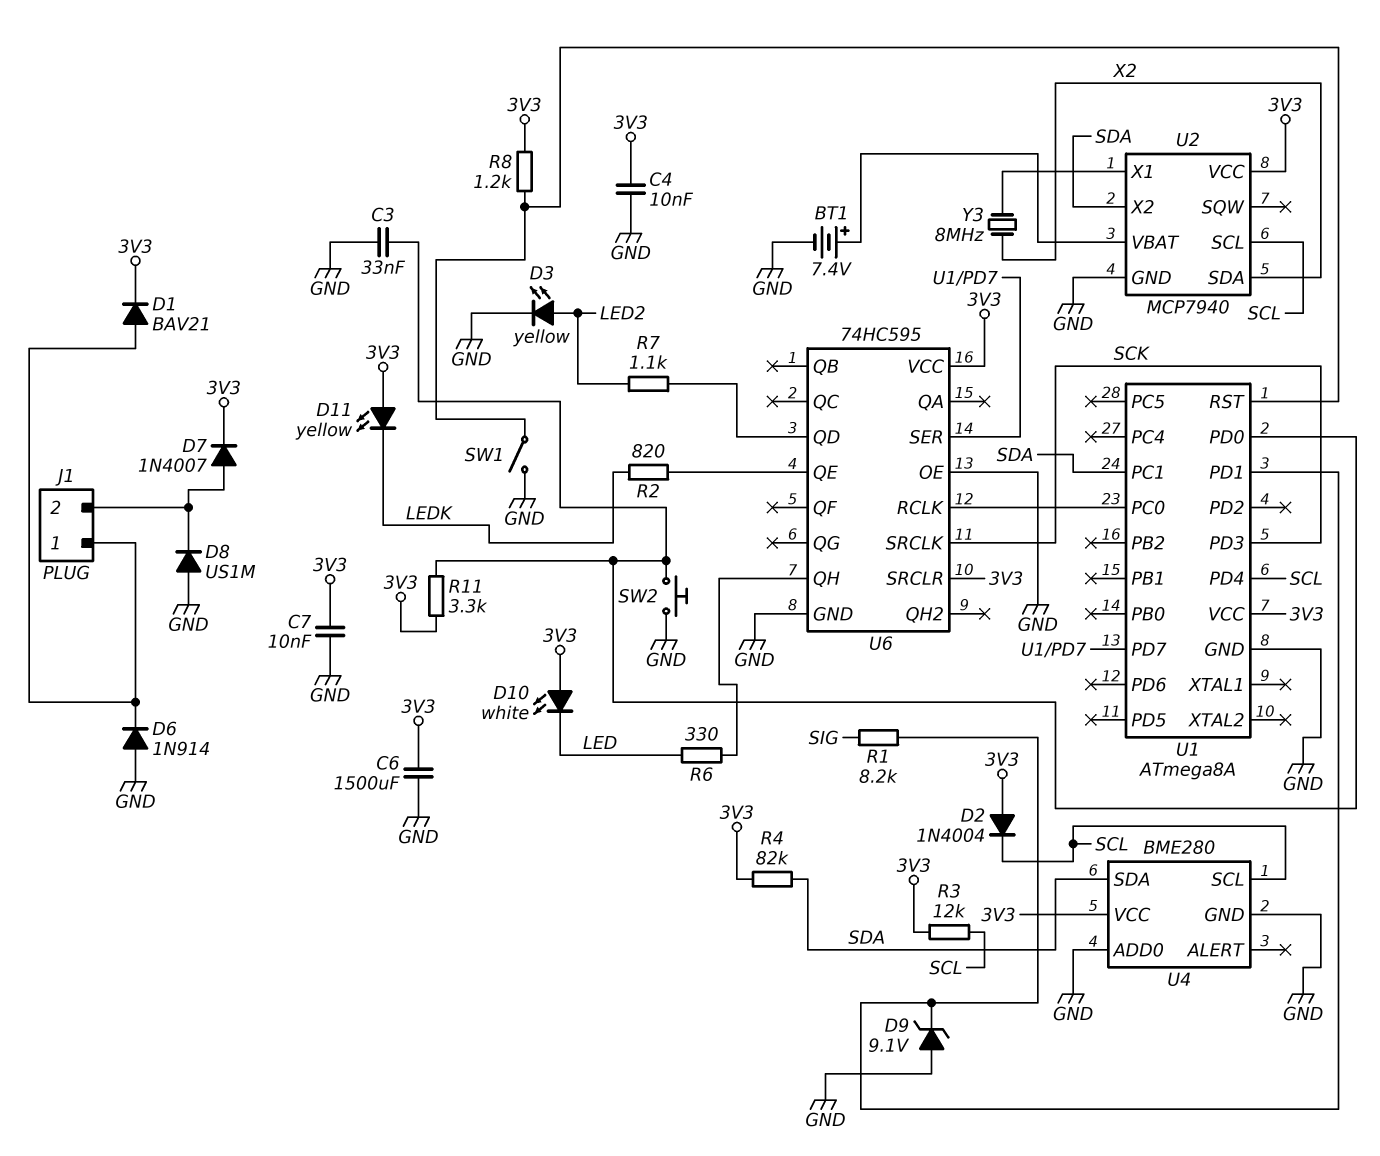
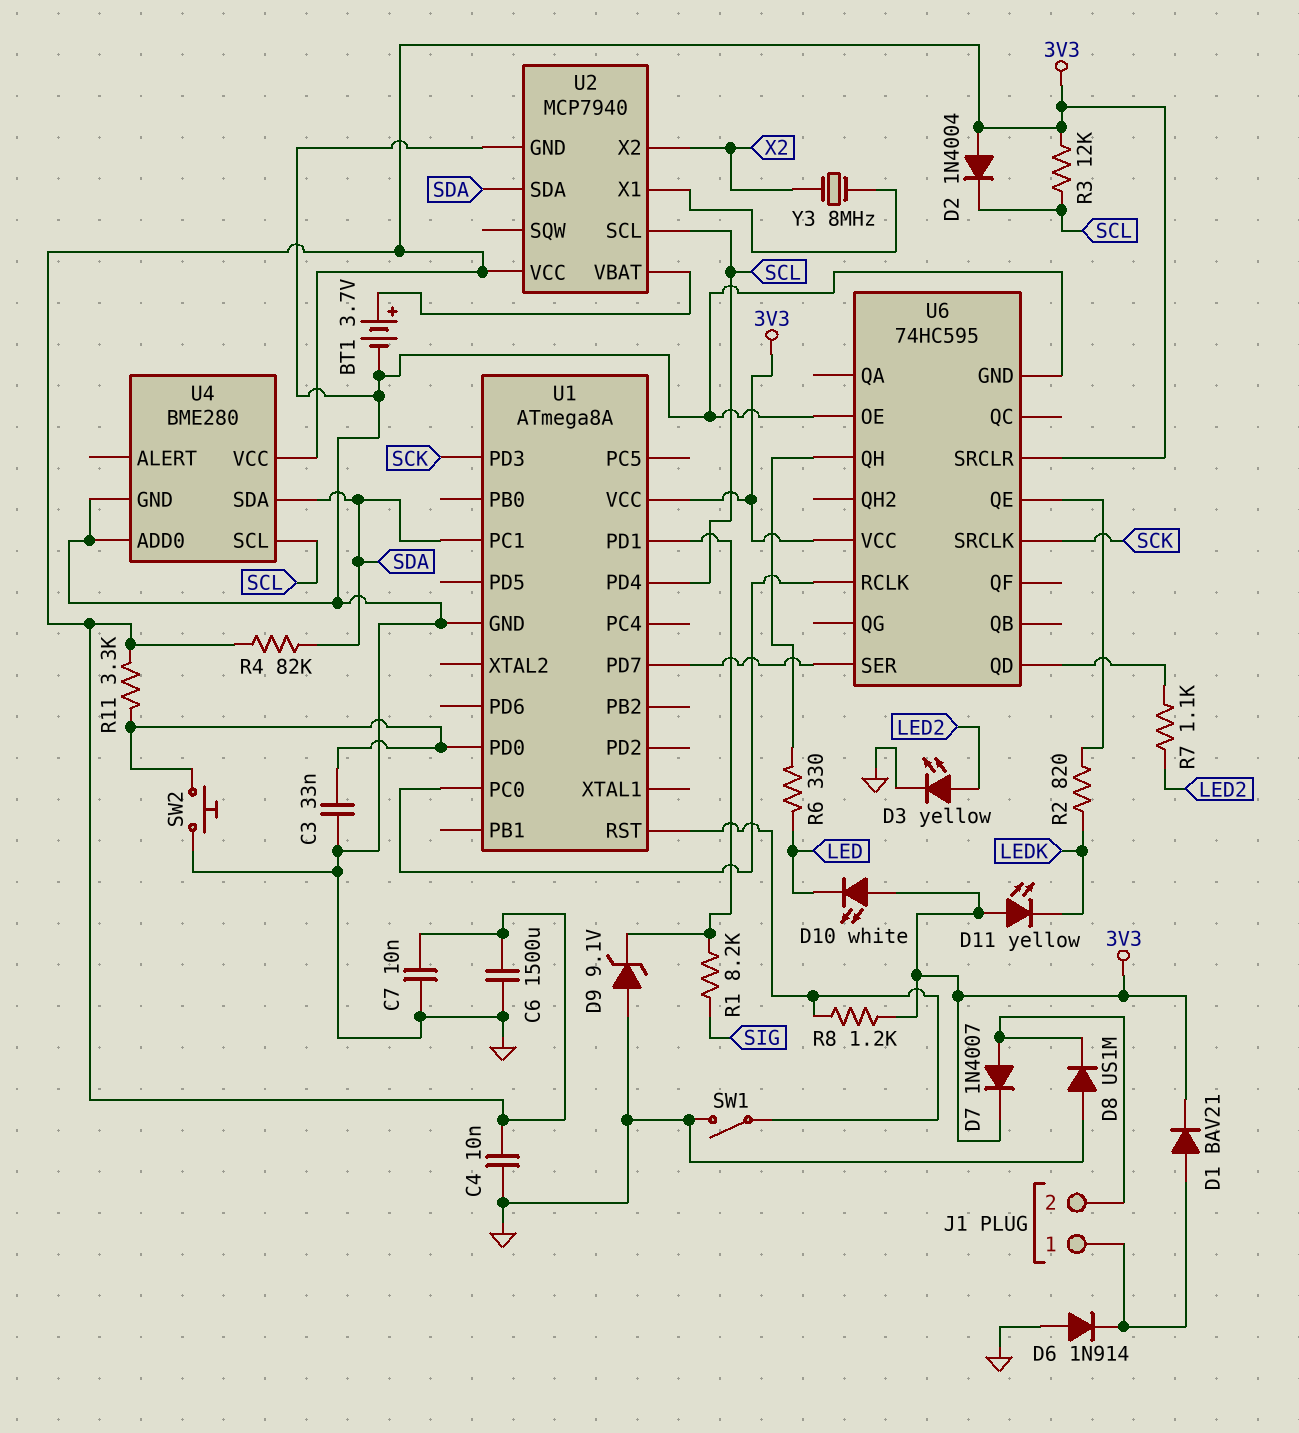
BT1: 7.4V (plus U2/VBAT, minus GND) -> 3.7V (plus U2/VBAT, minus GND)
U2 pin SDA: X2 -> SDA
U2 pin X2: SDA -> X2

